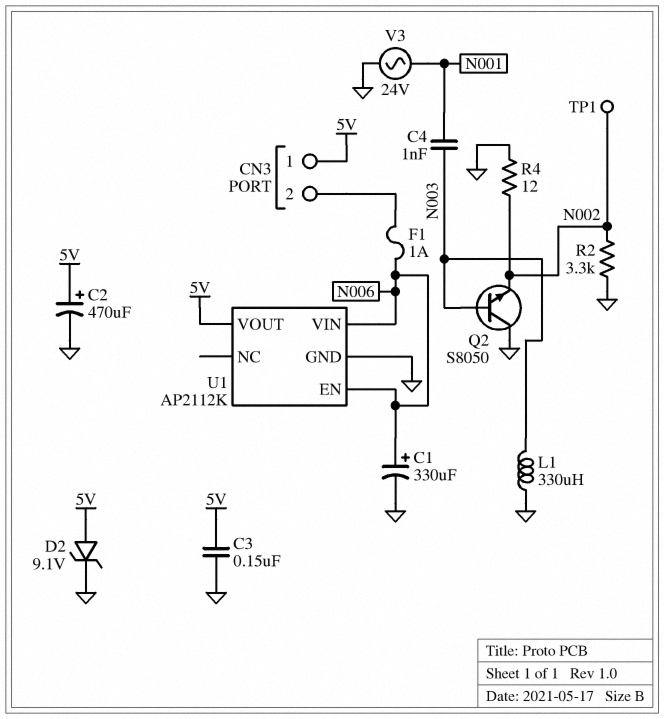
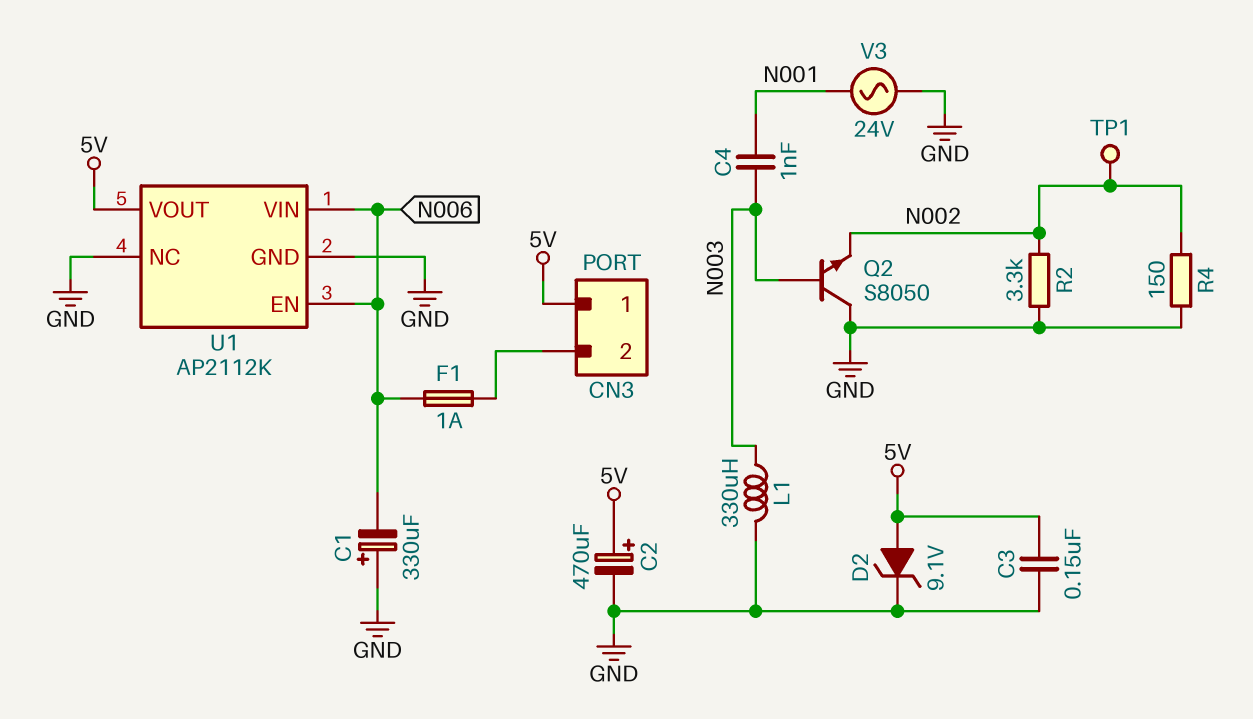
C1: 330uF (plus N006, minus GND) -> 330uF (plus GND, minus N006)
R4: 12 (GND, N002) -> 150 (GND, N002)
U1 pin NC: none -> GND

